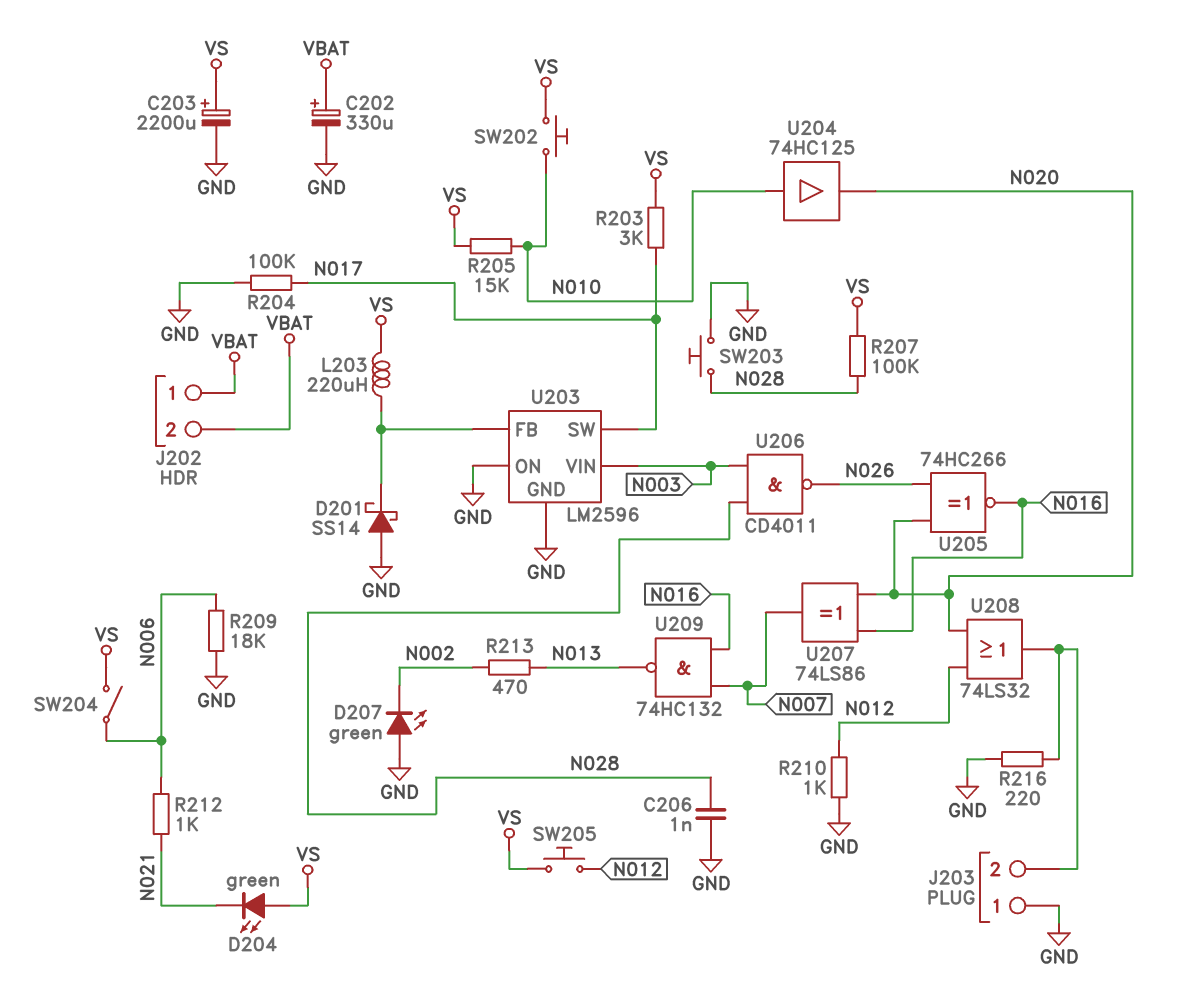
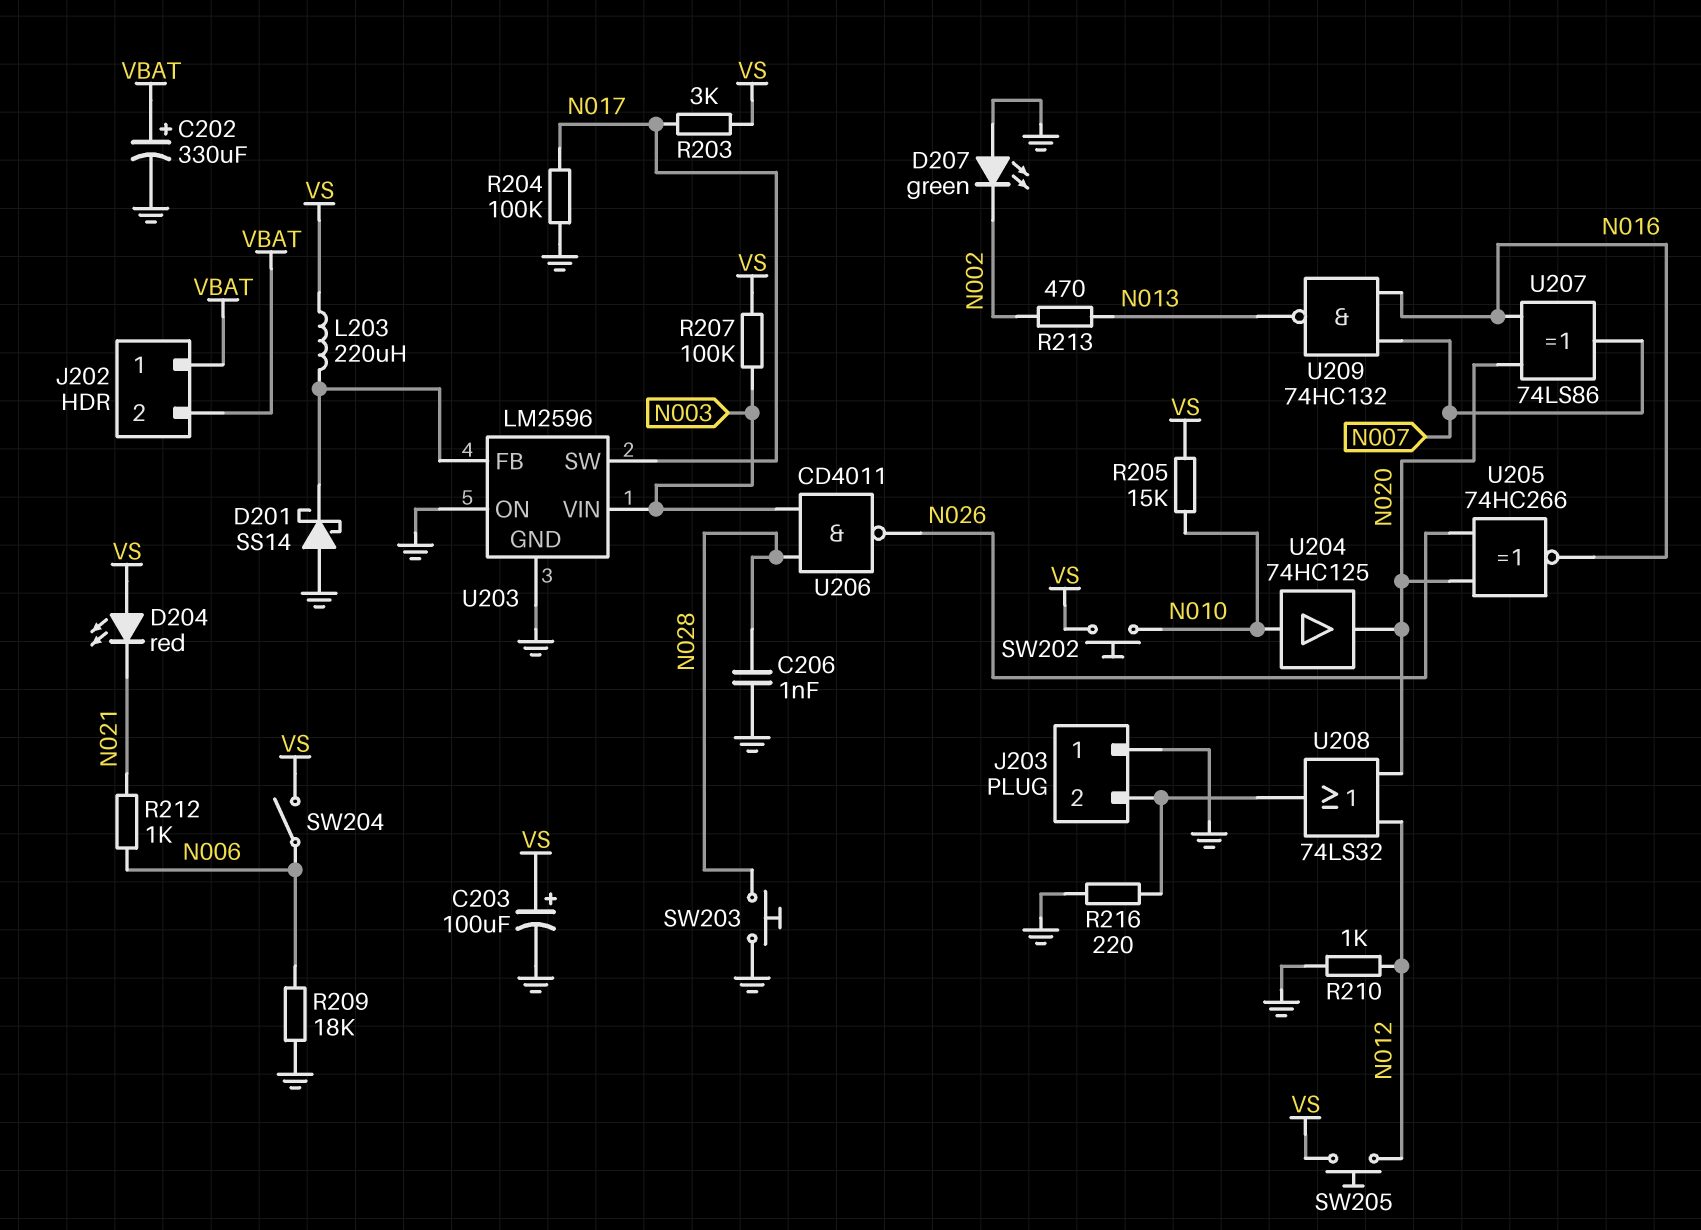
C203: 2200uF (plus VS, minus GND) -> 100uF (plus VS, minus GND)
D204: LED green (A VS, K N021) -> LED red (A VS, K N021)
R207: 100k (N028, VS) -> 100k (N003, VS)

